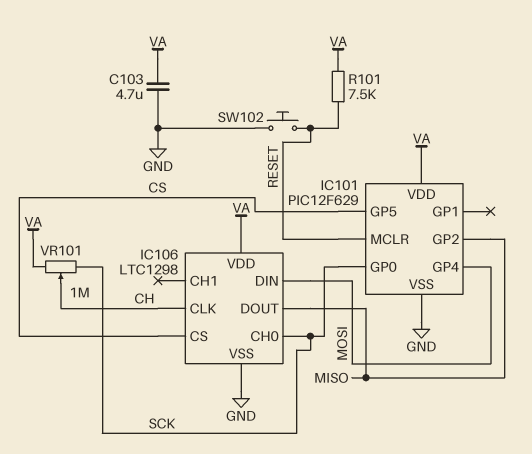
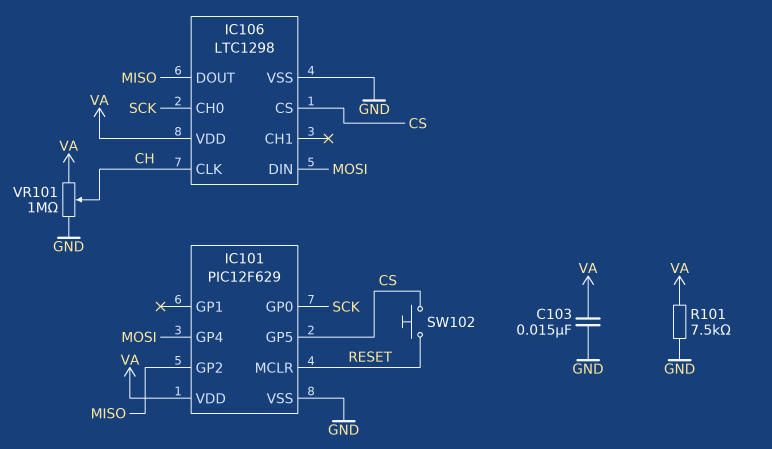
C103: 4.7uF (GND, VA) -> 15nF (GND, VA)
R101: 7.5k (RESET, VA) -> 7.5k (GND, VA)
SW102: button (GND, RESET) -> button (CS, RESET)
VR101: 1M (SCK, VA, wiper CH) -> 1M (GND, VA, wiper CH)

